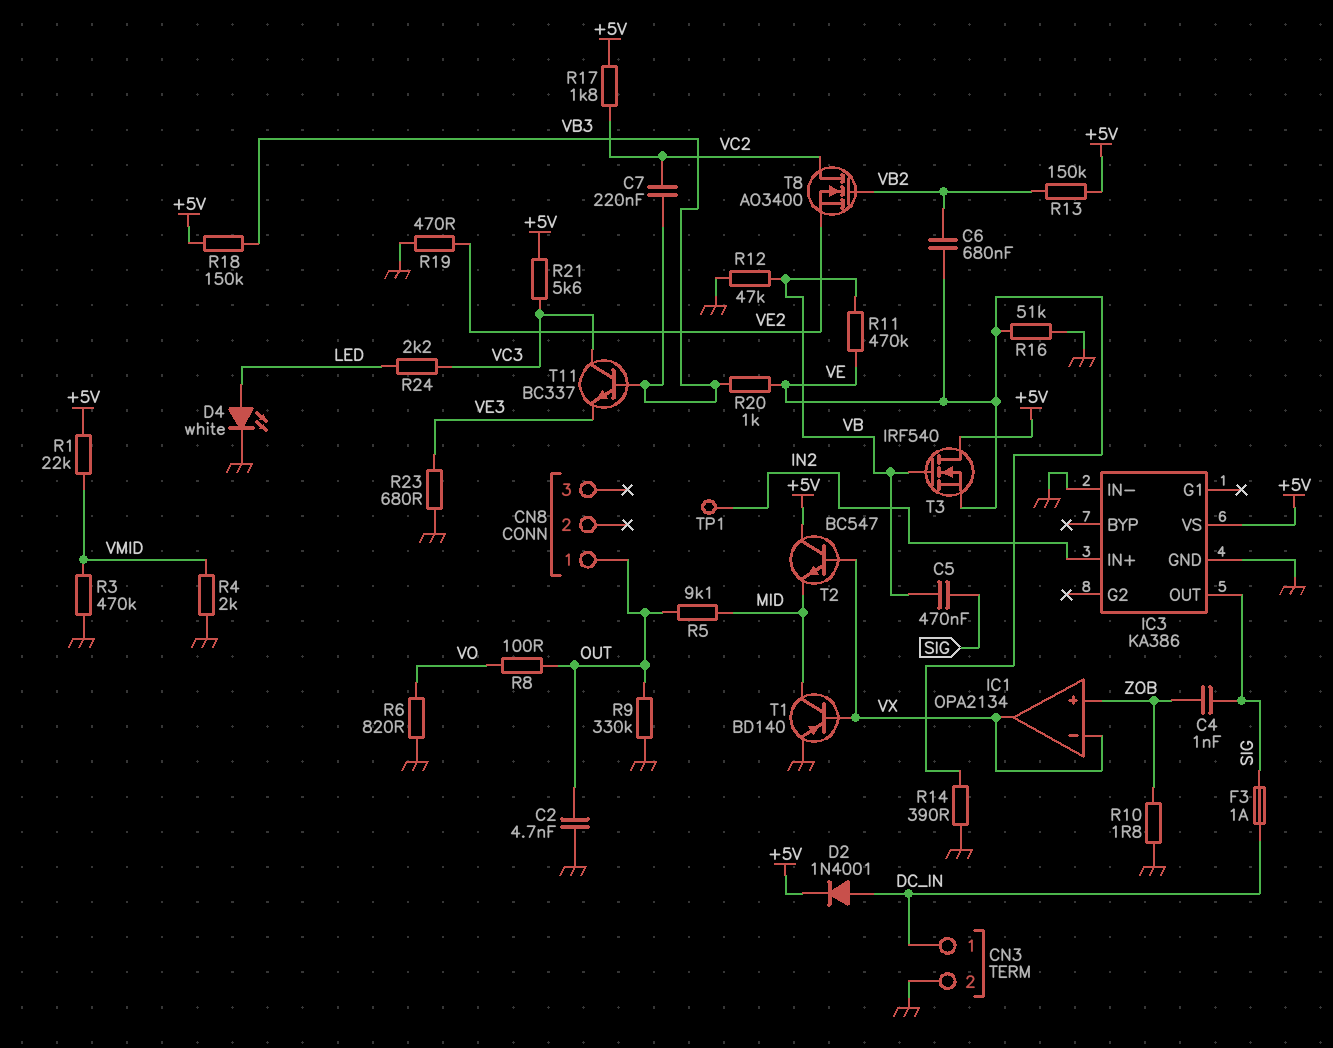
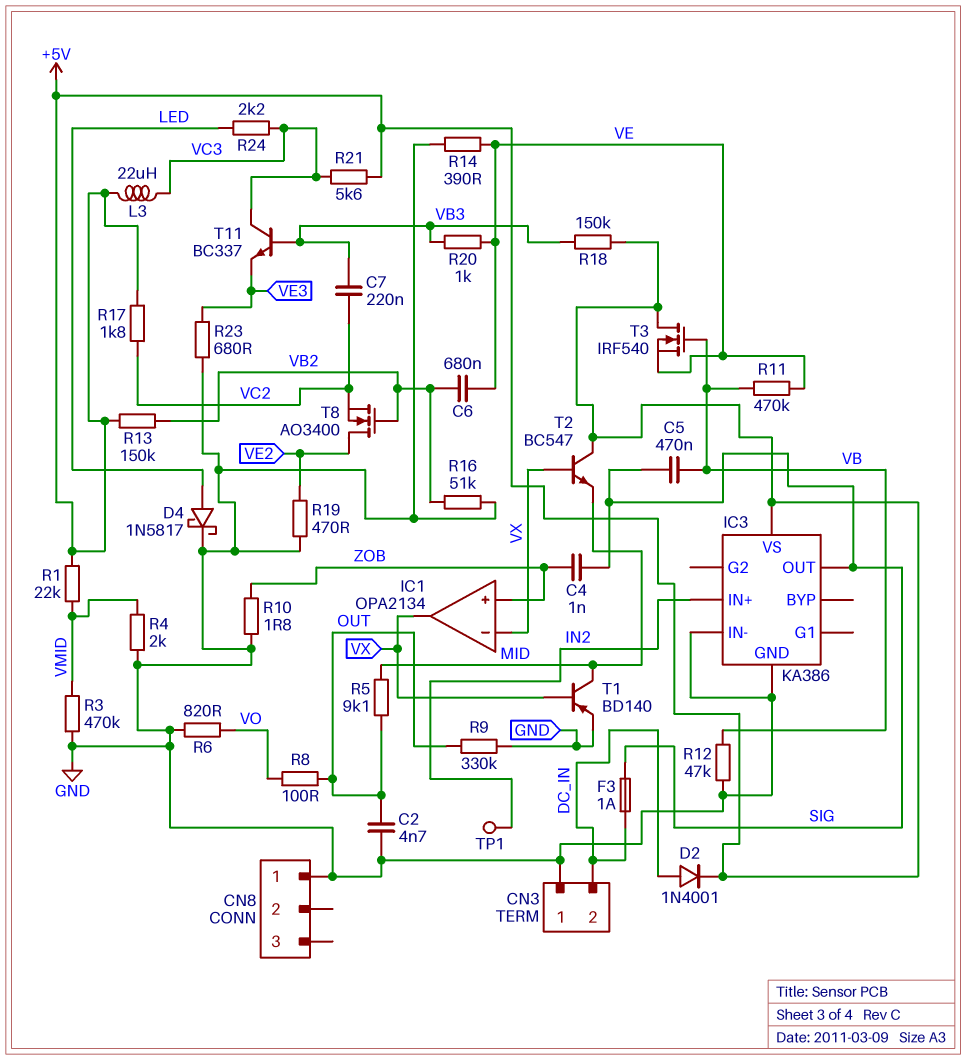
CN3 pin 1: DC_IN -> GND
CN3 pin 2: GND -> DC_IN
CN8 pin 1: OUT -> GND
D4: LED white (A LED, K GND) -> schottky 1N5817 (A LED, K GND)
L3: none -> 22uH (+5V, VC3)
R16: 51k (GND, VE) -> 51k (GND, VB2)
T8: NMOS AO3400 (G VB2, D VC2, S VE2) -> NMOS AO3400 (G VB2, D VE2, S VC2)

